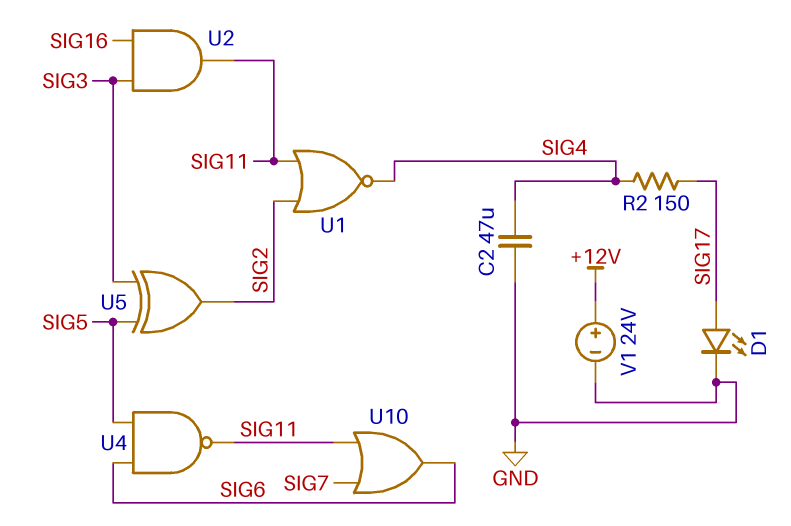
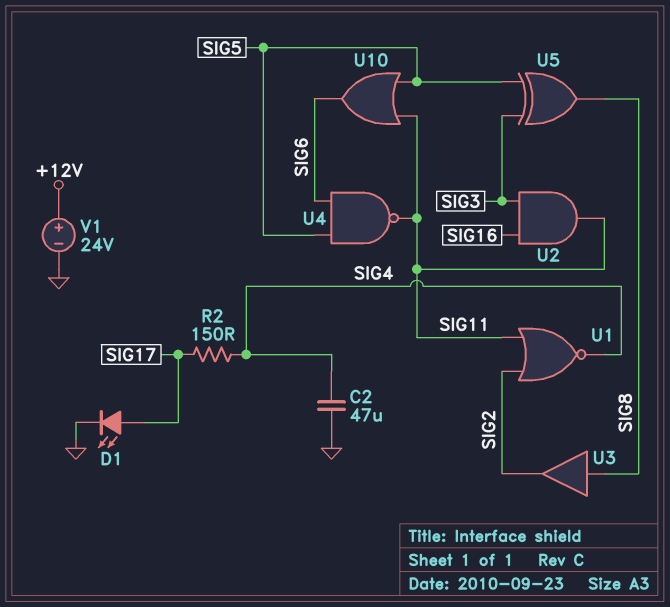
U3: none -> buffer (in SIG8, out SIG2)
U5: XOR (in SIG3, in SIG5, out SIG2) -> XOR (in SIG3, in SIG5, out SIG8)
U10: OR (in SIG7, in SIG11, out SIG6) -> OR (in SIG5, in SIG11, out SIG6)

